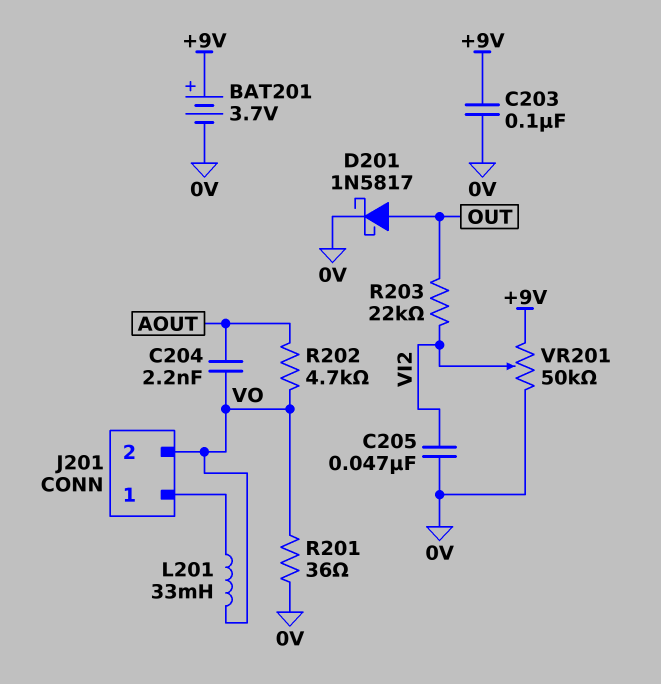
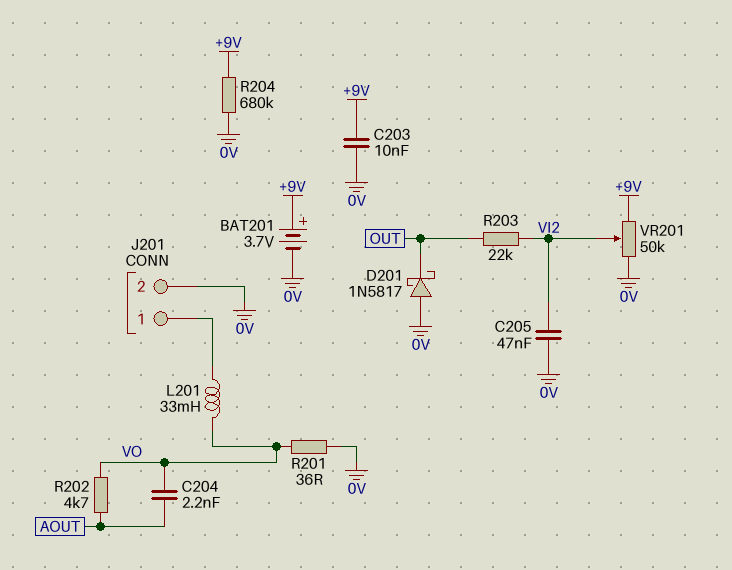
C203: 100nF (+9V, 0V) -> 10nF (+9V, 0V)
D201: schottky 1N5817 (A OUT, K 0V) -> schottky 1N5817 (A 0V, K OUT)
J201 pin 2: VO -> 0V
R204: none -> 680k (+9V, 0V)

